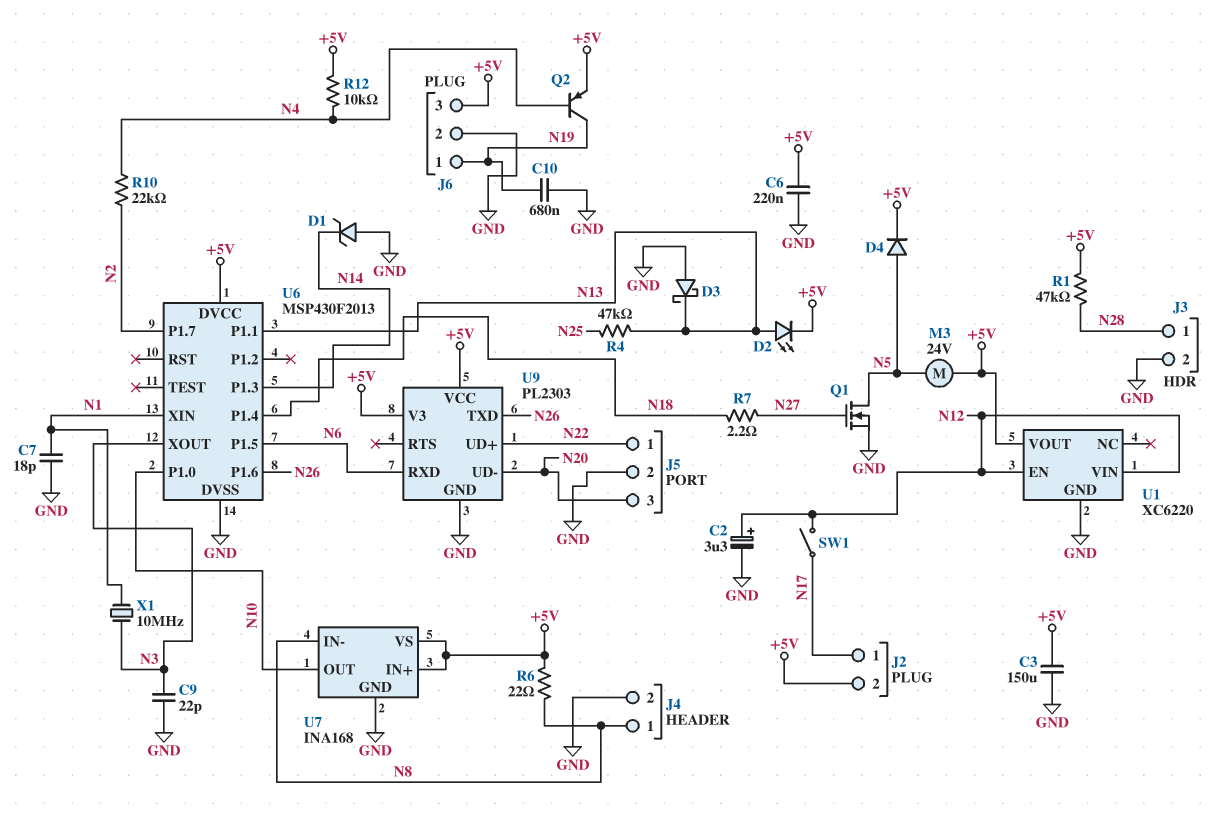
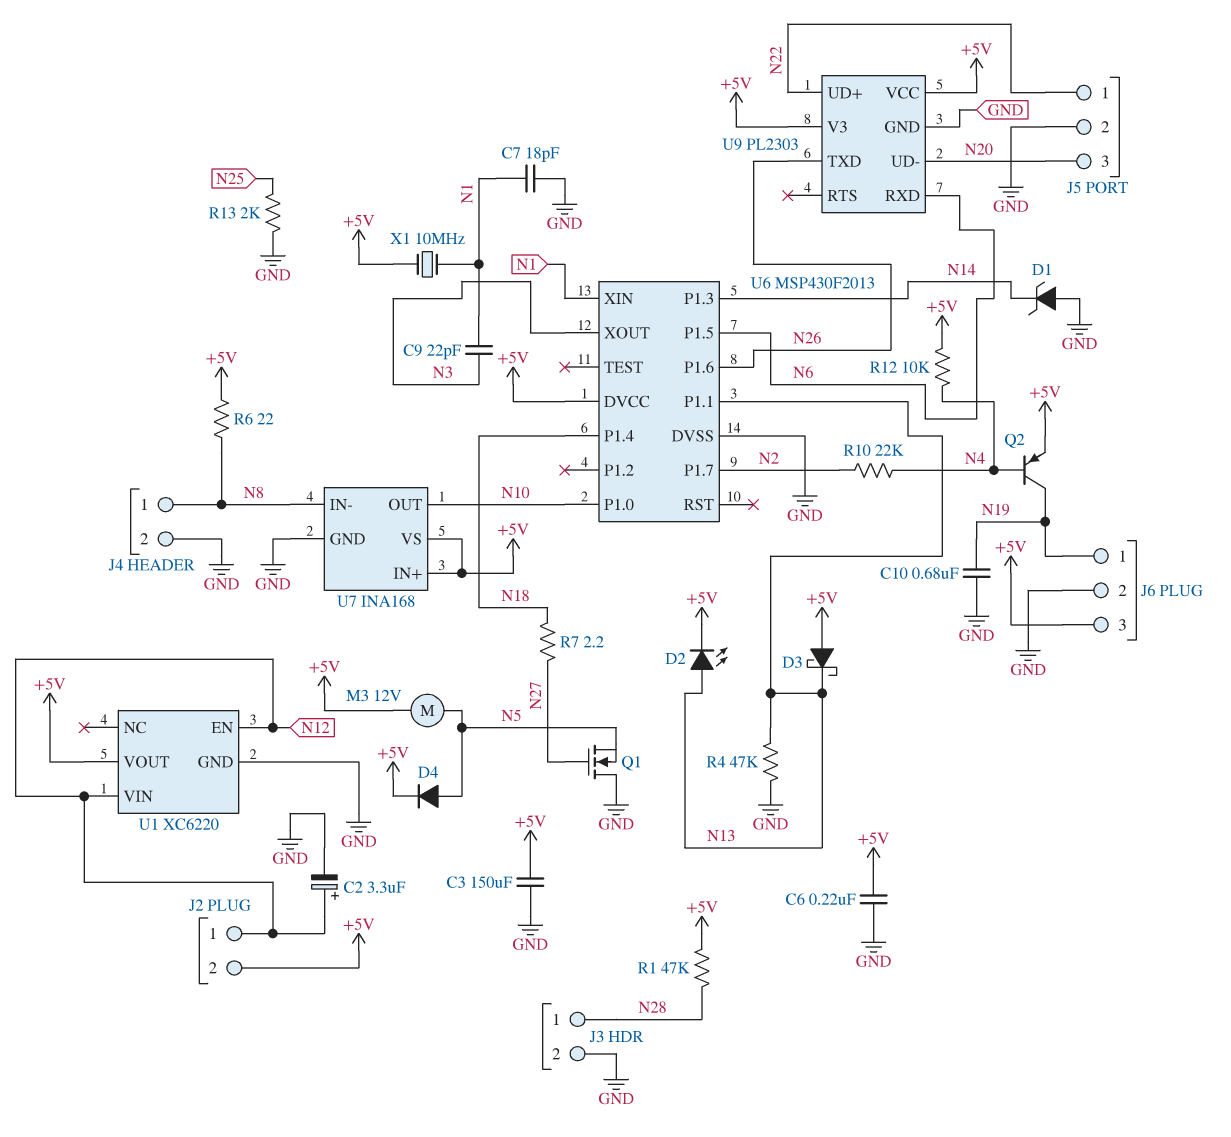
C9: 22pF (GND, N3) -> 22pF (N1, N3)
D3: schottky (A GND, K N13) -> schottky (A +5V, K N13)
J2 pin 1: N17 -> N12
M3: motor 24V (+5V, N5) -> motor 12V (+5V, N5)
Q1: NMOS (G N27, D N5, S GND) -> NMOS (G N27, D GND, S N5)
R4: 47k (N13, N25) -> 47k (GND, N13)
R13: none -> 2k (GND, N25)
SW1: switch (N12, N17) -> none
X1: 10MHz (N1, N3) -> 10MHz (+5V, N1)

